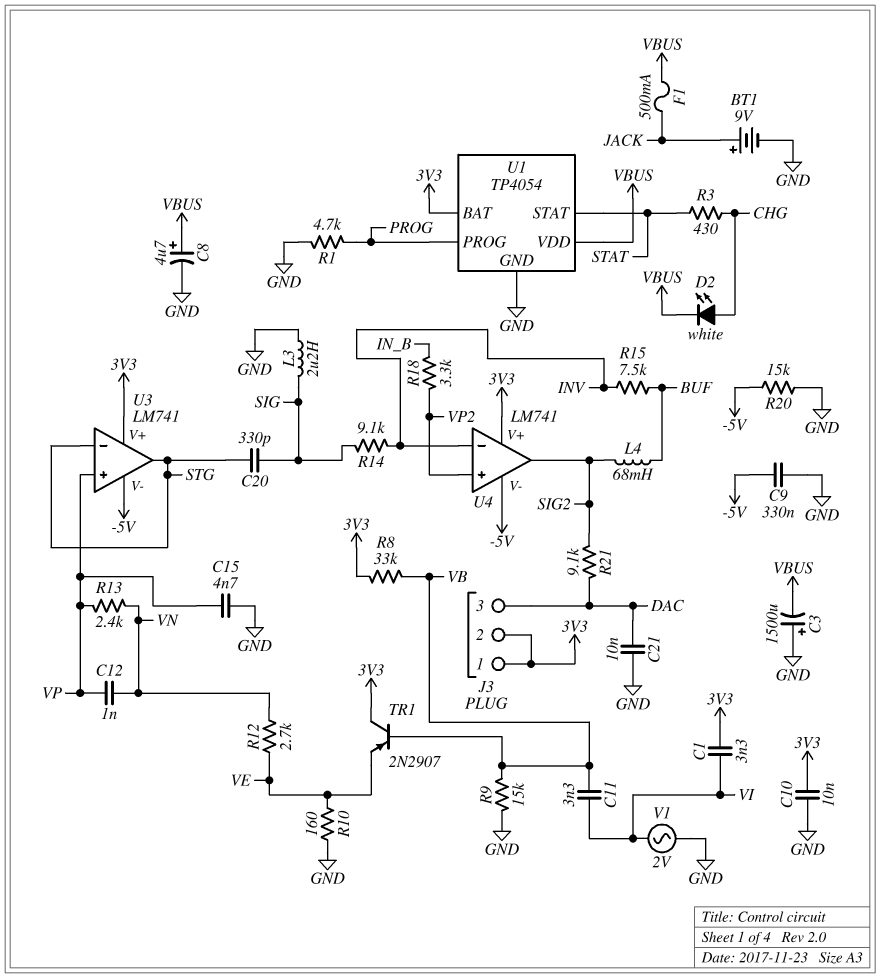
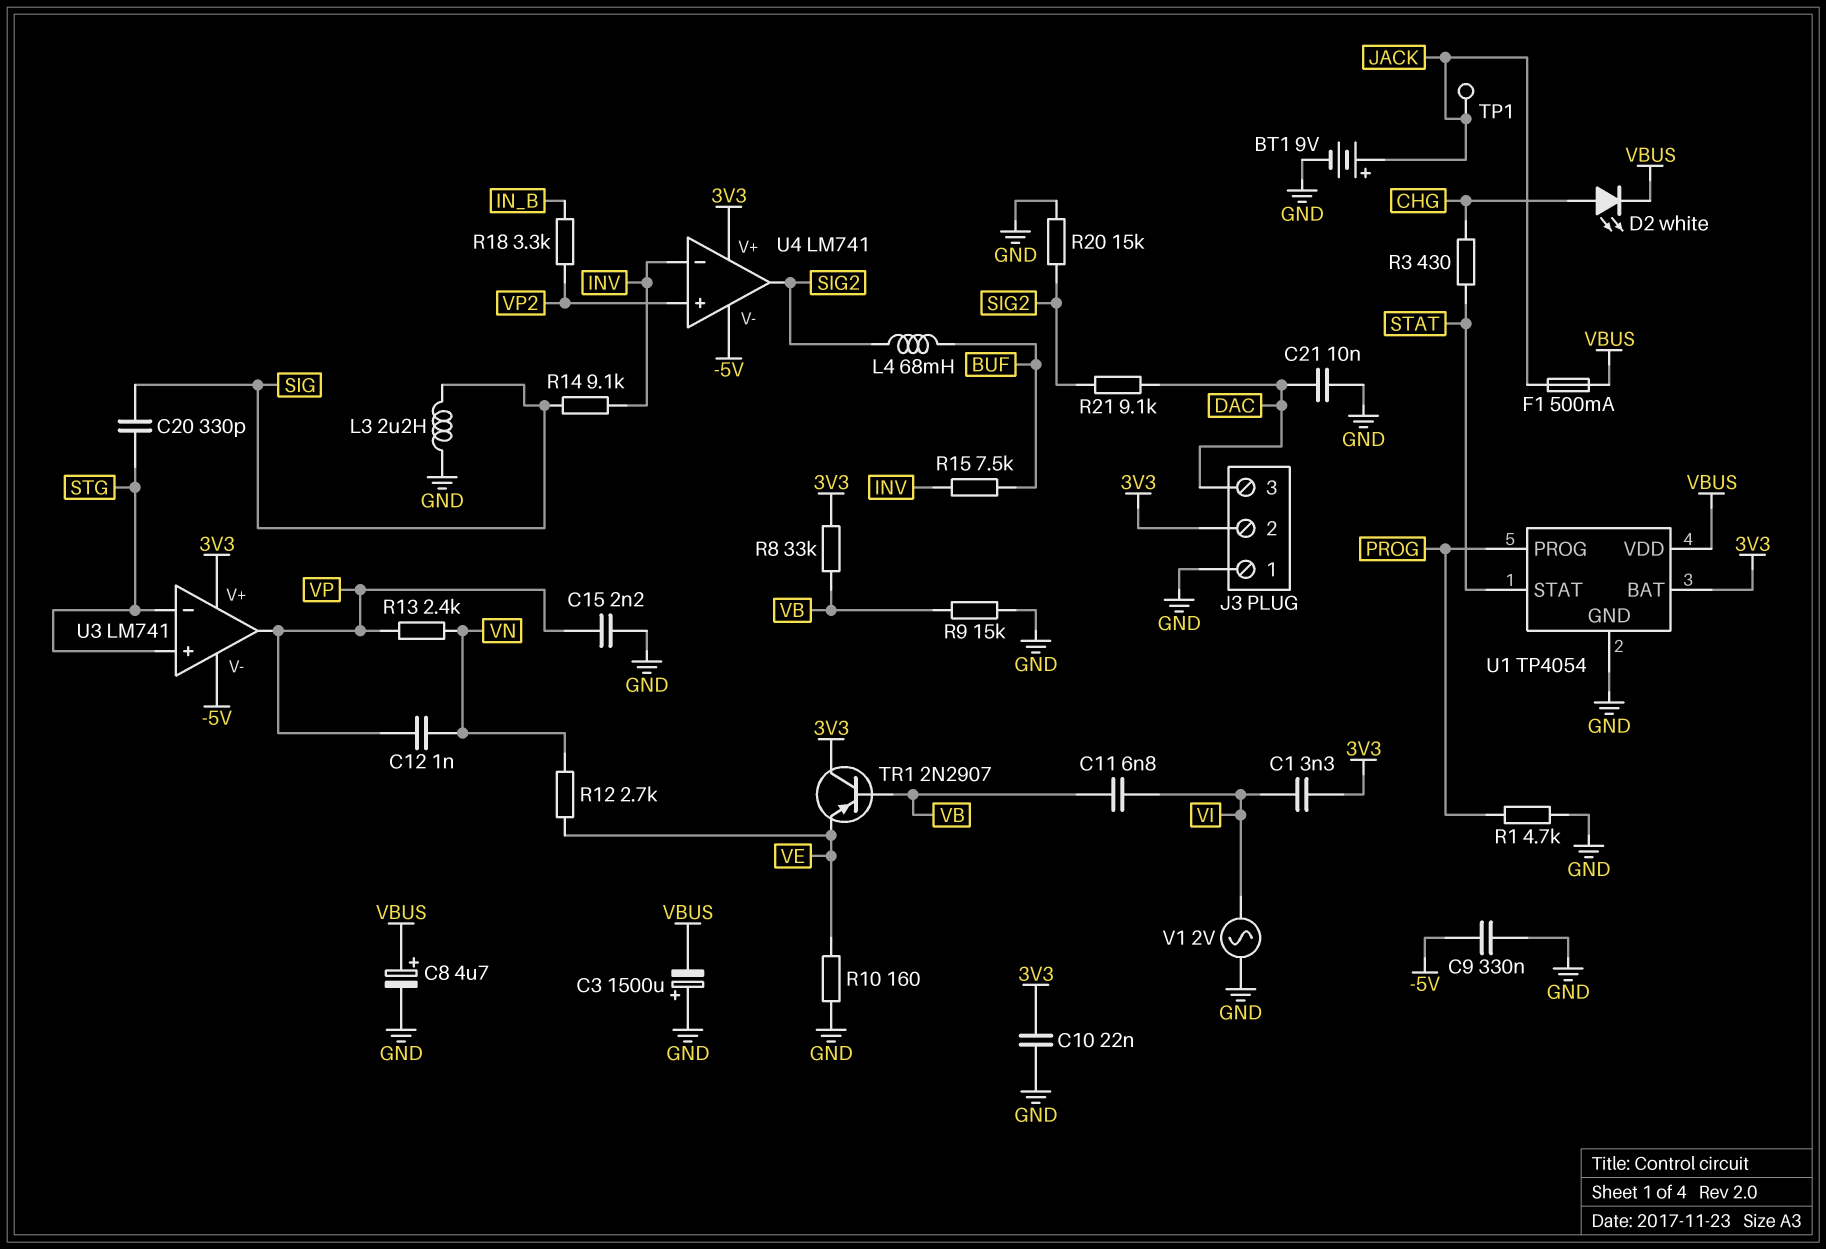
C10: 10nF (3V3, GND) -> 22nF (3V3, GND)
C11: 3.3nF (VB, VI) -> 6.8nF (VB, VI)
C15: 4.7nF (GND, VP) -> 2.2nF (GND, VP)
J3 pin 1: 3V3 -> GND
R20: 15k (-5V, GND) -> 15k (GND, SIG2)
TP1: none -> test point (JACK)
U3 pin in+: VP -> STG
U3 pin out: STG -> VP

